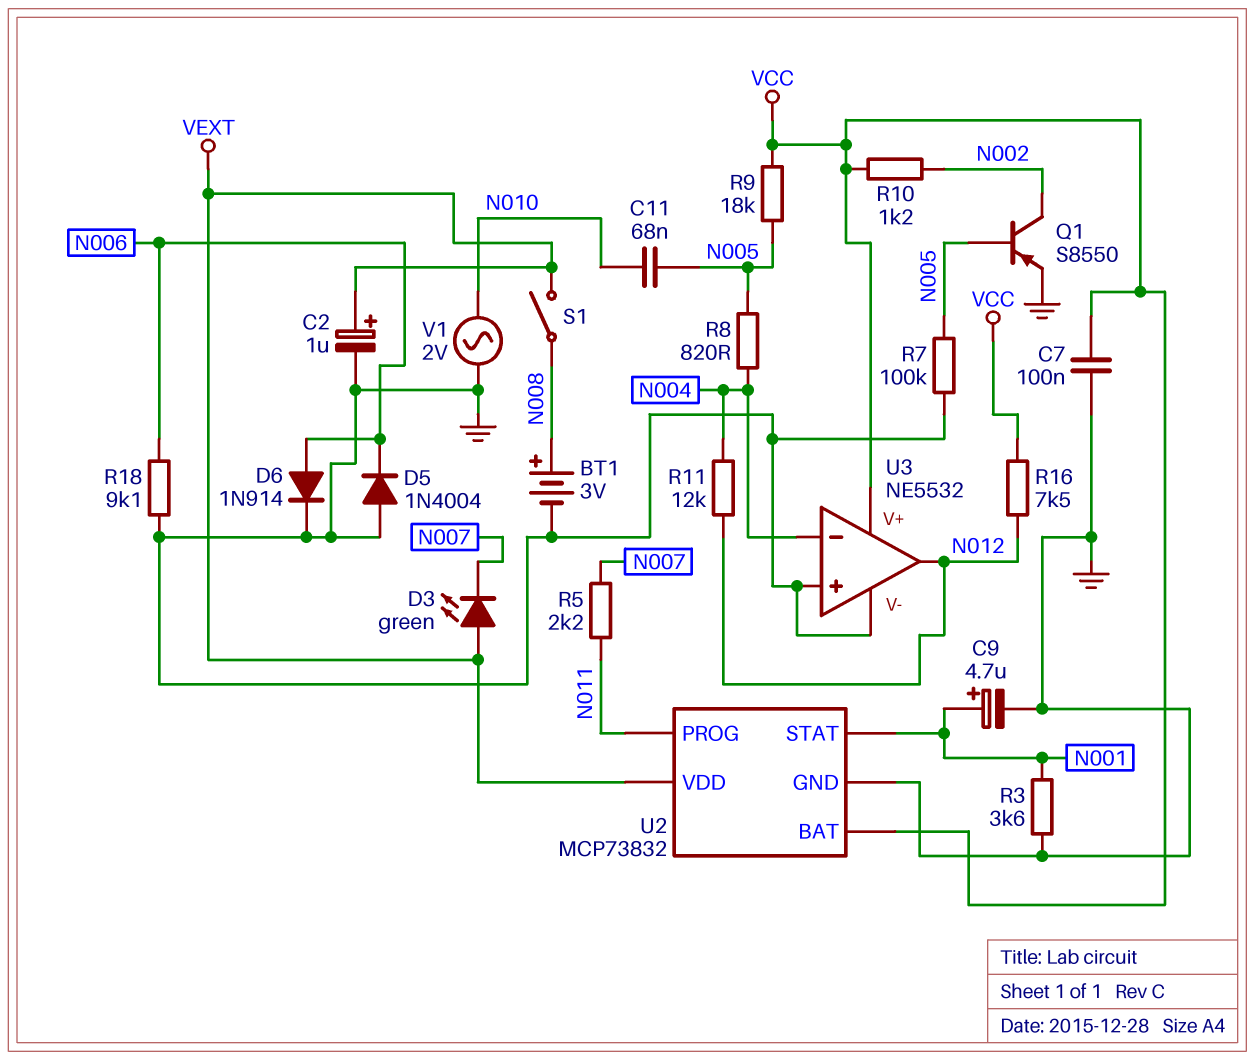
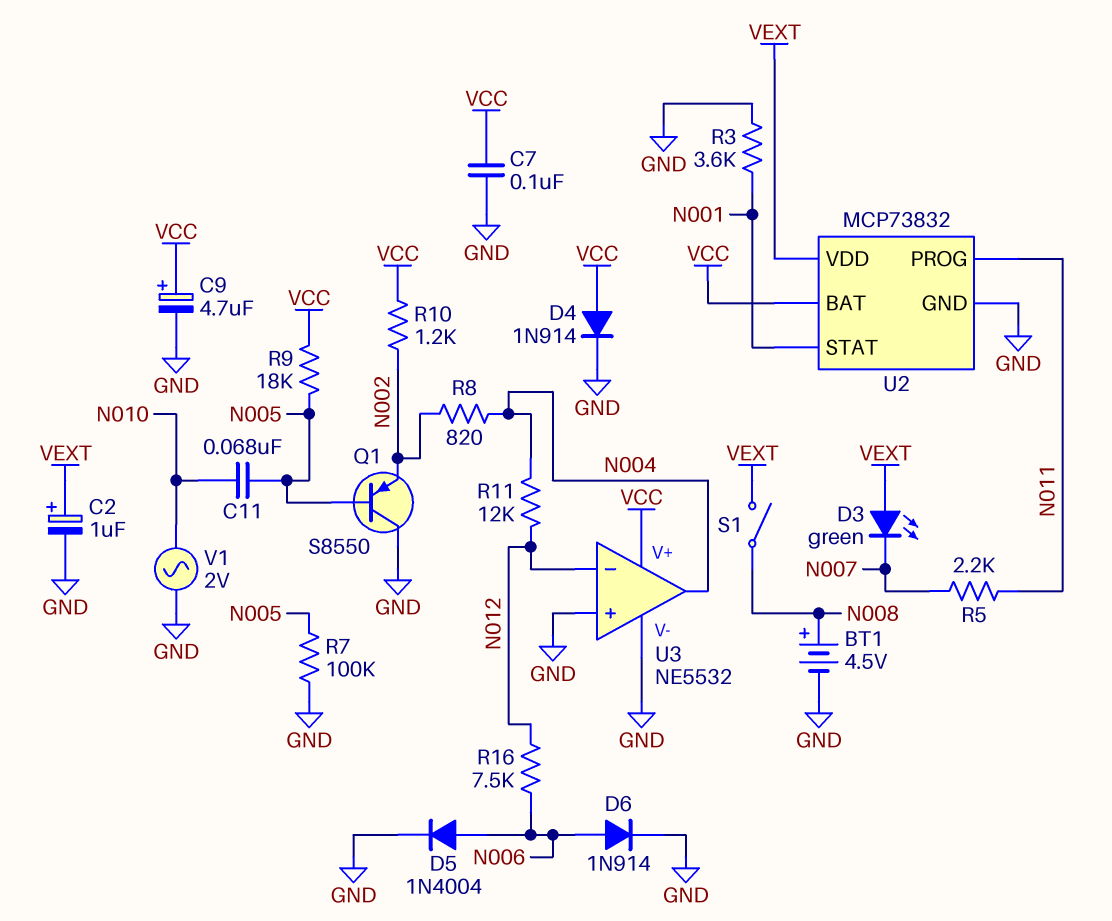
BT1: 3V (plus N008, minus GND) -> 4.5V (plus N008, minus GND)
C9: 4.7uF (plus N001, minus GND) -> 4.7uF (plus VCC, minus GND)
D4: none -> diode 1N914 (A VCC, K GND)
D5: diode 1N4004 (A GND, K N006) -> diode 1N4004 (A N006, K GND)
Q1: PNP S8550 (B N005, C N002, E GND) -> PNP S8550 (B N005, C GND, E N002)
R8: 820 (N004, N005) -> 820 (N002, N004)
R16: 7.5k (N012, VCC) -> 7.5k (N006, N012)
R18: 9.1k (GND, N006) -> none
U3 pin in-: N004 -> N012
U3 pin out: N012 -> N004

